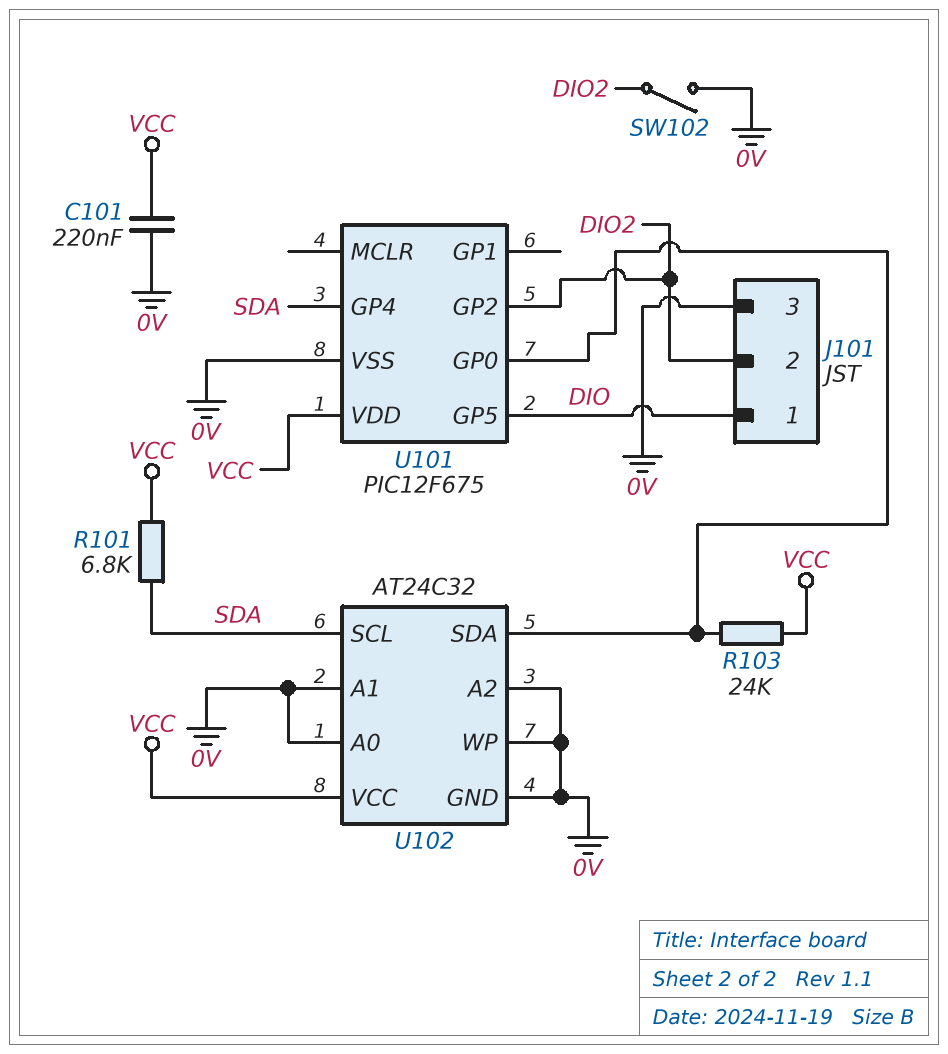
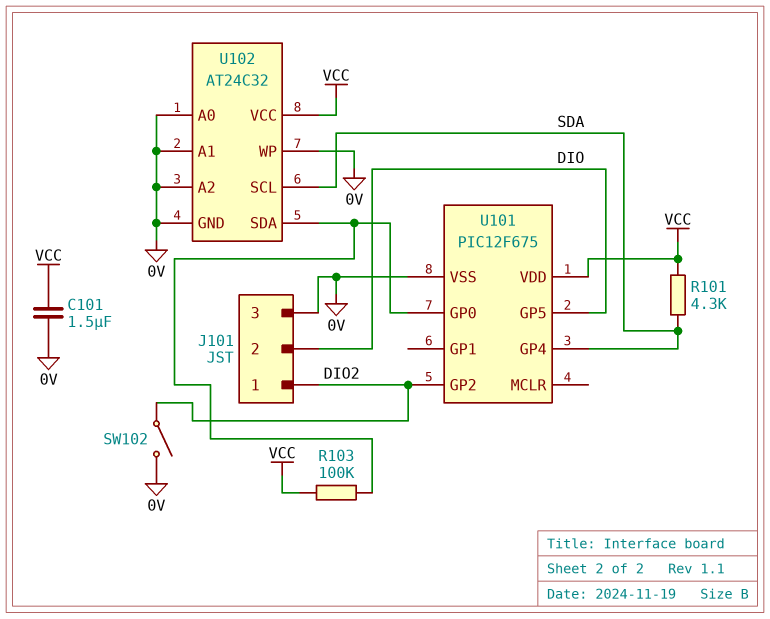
C101: 220nF (0V, VCC) -> 1.5uF (0V, VCC)
J101 pin 1: DIO -> DIO2
J101 pin 2: DIO2 -> DIO
R101: 6.8k (SDA, VCC) -> 4.3k (SDA, VCC)
R103: 24k (U101/GP0, VCC) -> 100k (U101/GP0, VCC)

